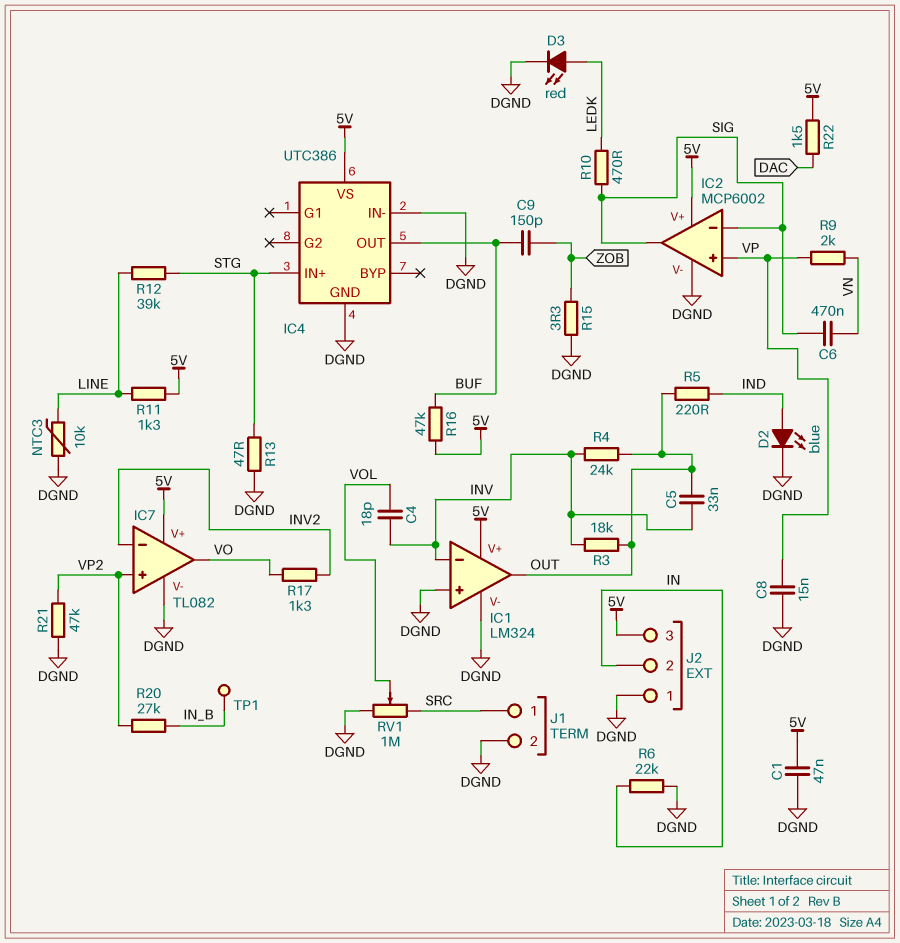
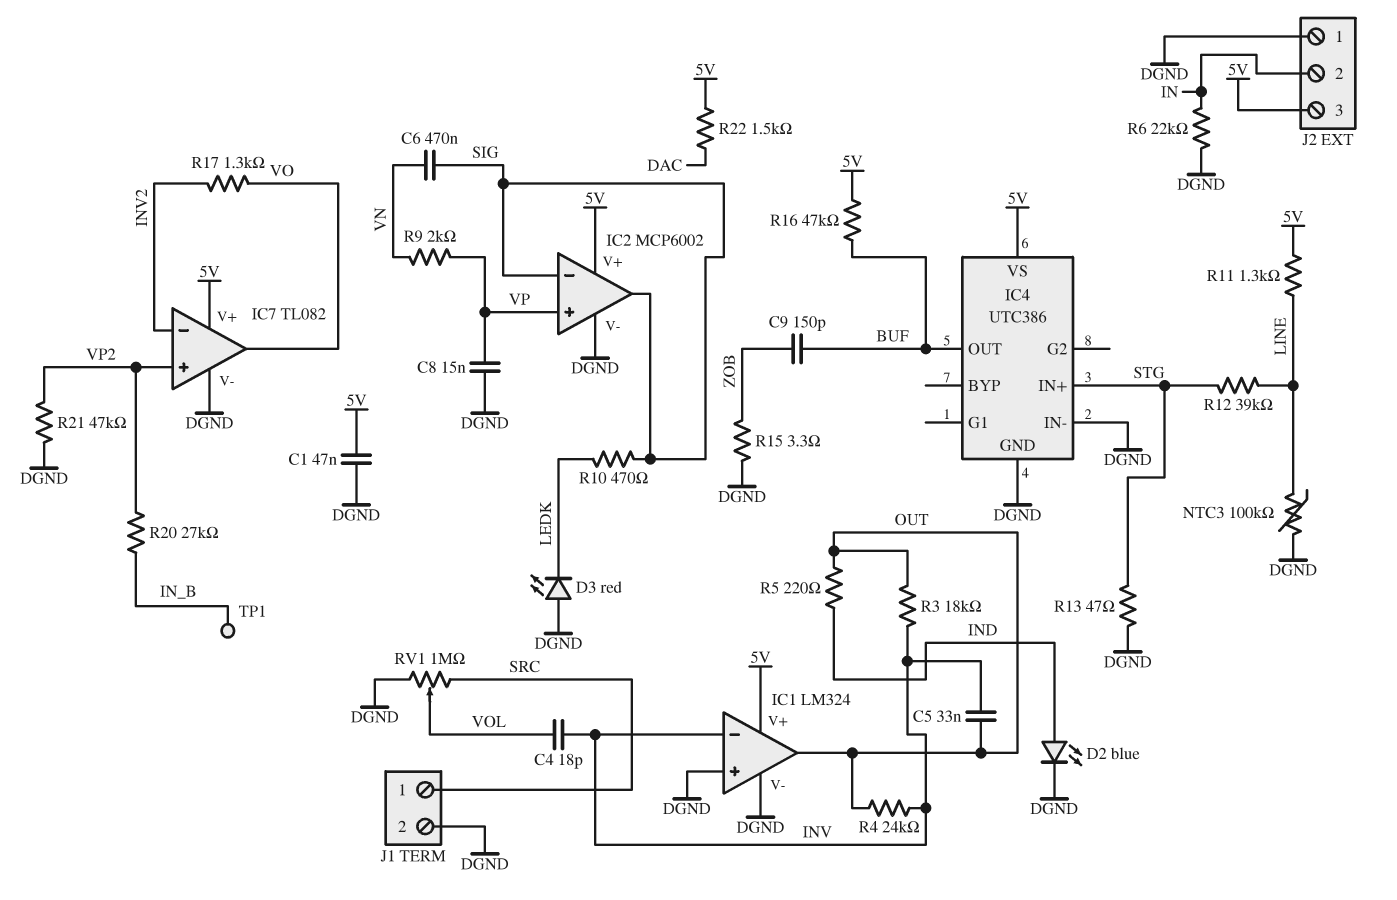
D3: LED red (A LEDK, K DGND) -> LED red (A DGND, K LEDK)
NTC3: 10k (DGND, LINE) -> 100k (DGND, LINE)

